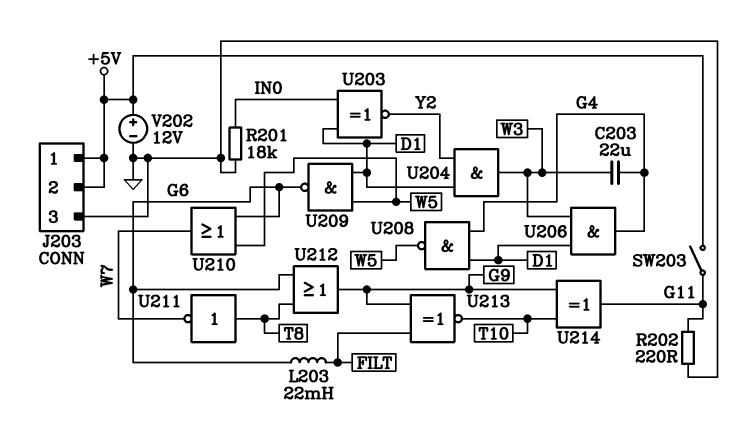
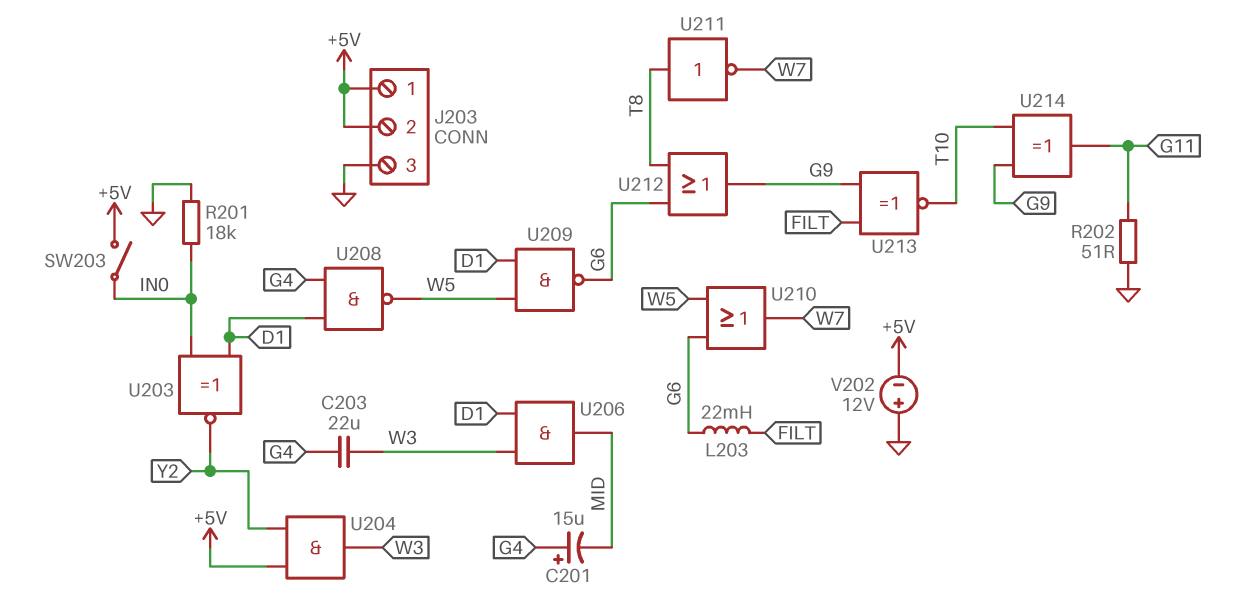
C201: none -> 15uF (plus G4, minus MID)
R202: 220 (G11, GND) -> 51 (G11, GND)
SW203: switch (+5V, G11) -> switch (+5V, IN0)
U204: AND (in D1, in Y2, out W3) -> AND (in +5V, in Y2, out W3)
U206: AND (in D1, in W3, out G4) -> AND (in D1, in W3, out MID)
V202: 12V (plus +5V, minus GND) -> 12V (plus GND, minus +5V)

